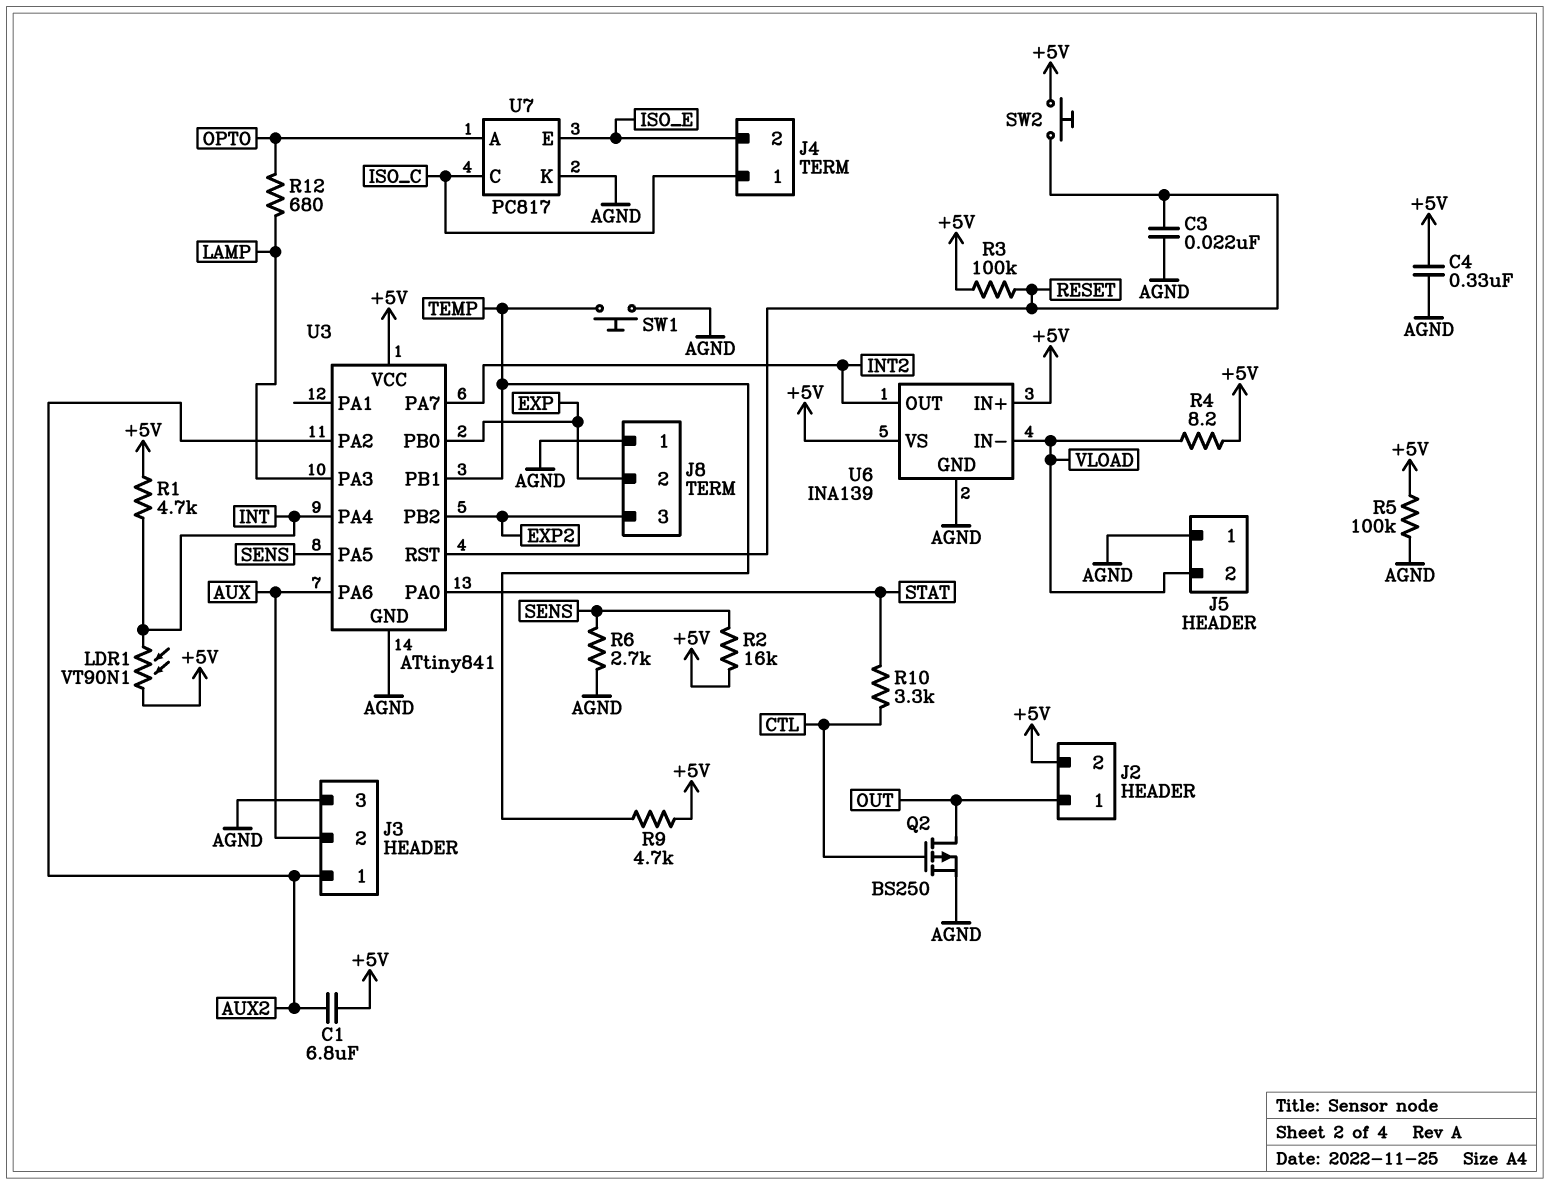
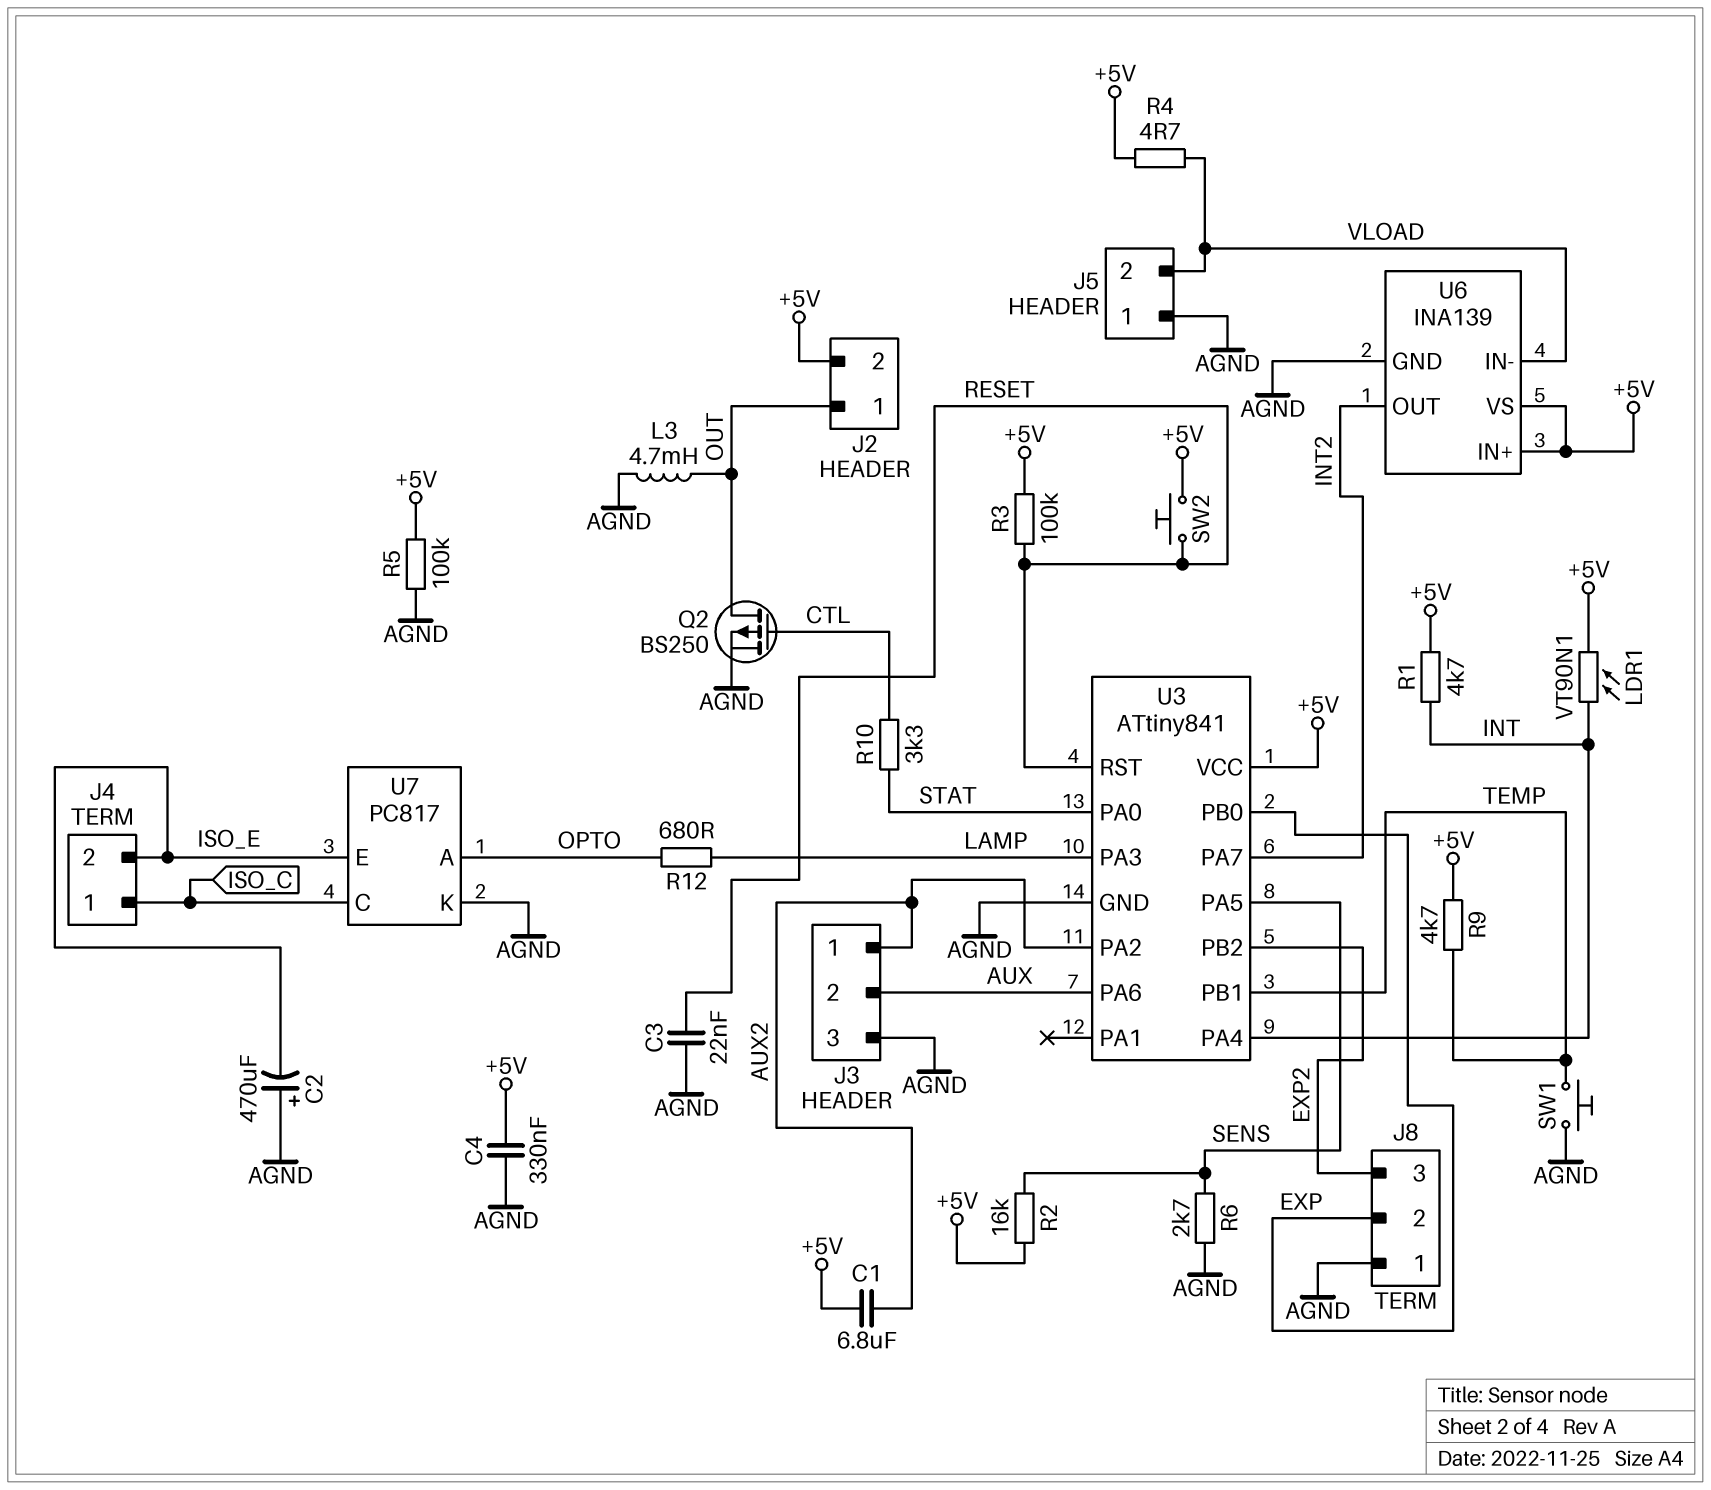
C2: none -> 470uF (plus AGND, minus ISO_E)
L3: none -> 4.7mH (AGND, OUT)
R4: 8.2 (+5V, VLOAD) -> 4.7 (+5V, VLOAD)

